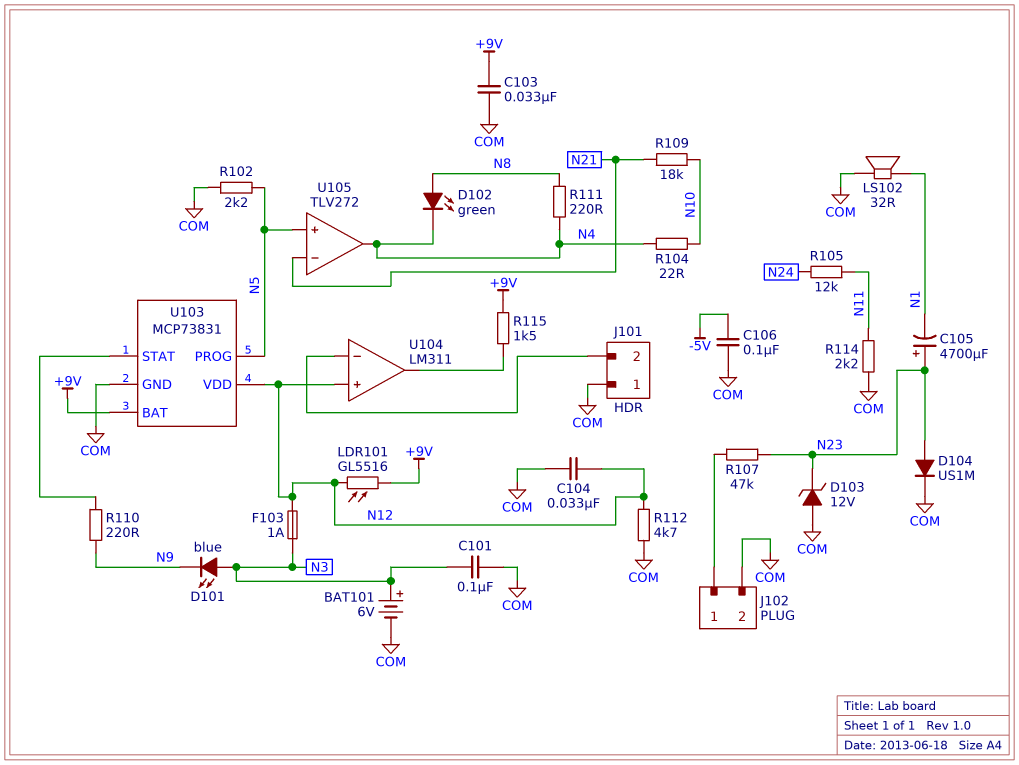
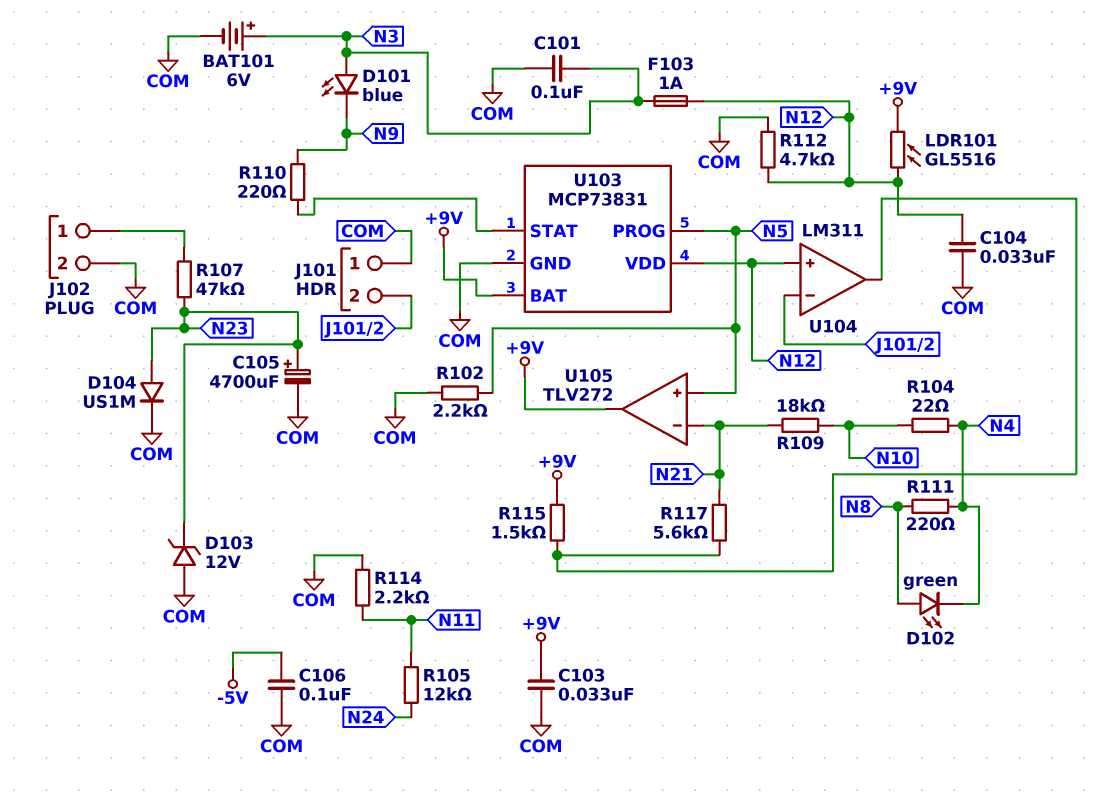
C105: 4700uF (plus N23, minus N1) -> 4700uF (plus N23, minus COM)
LS102: speaker 32R (COM, N1) -> none
R117: none -> 5.6k (N21, U104/out)
U105 pin out: N4 -> +9V

